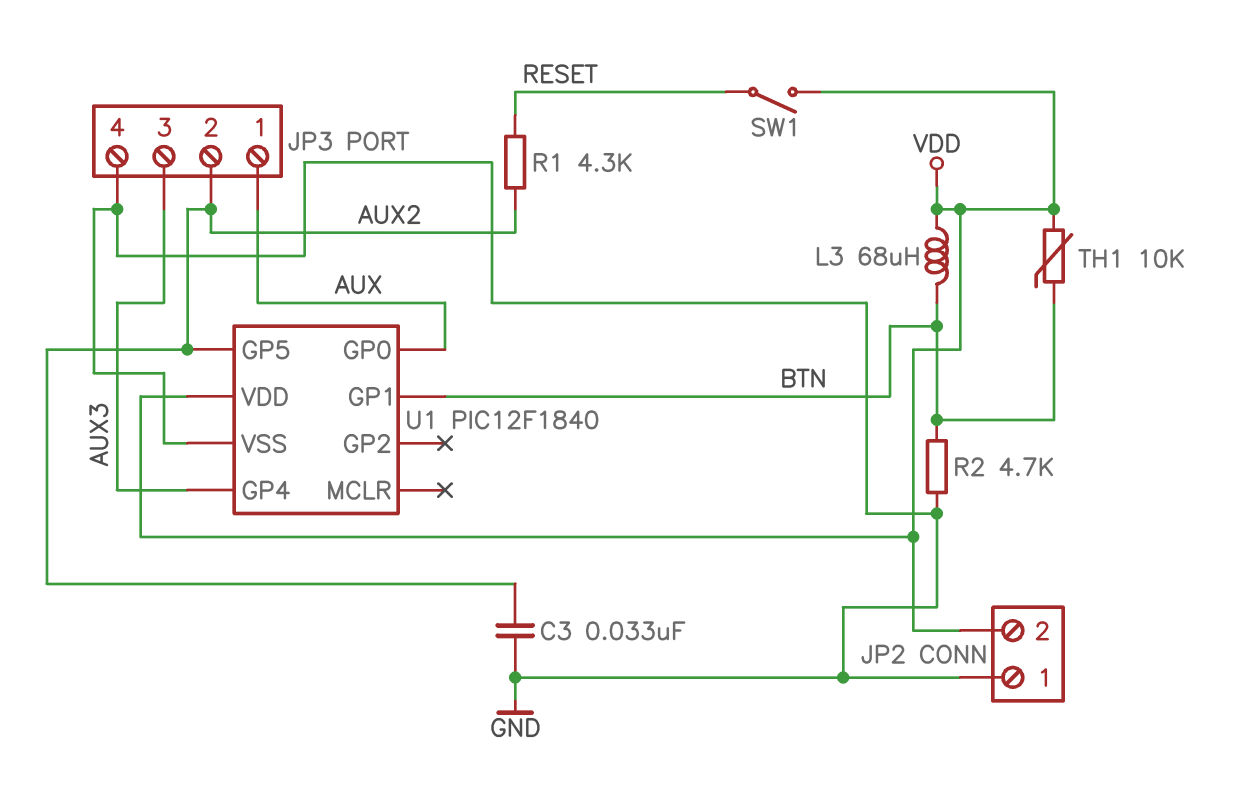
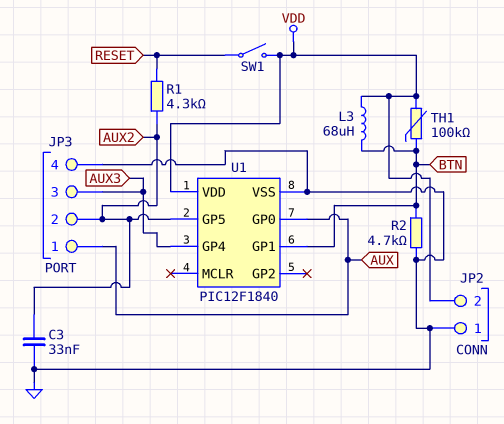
TH1: 10k (BTN, VDD) -> 100k (BTN, VDD)

